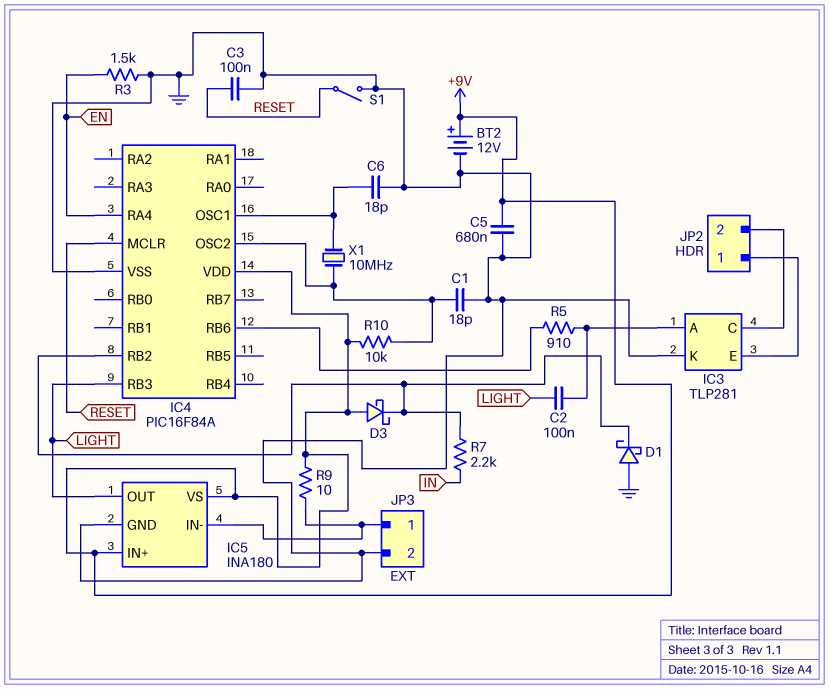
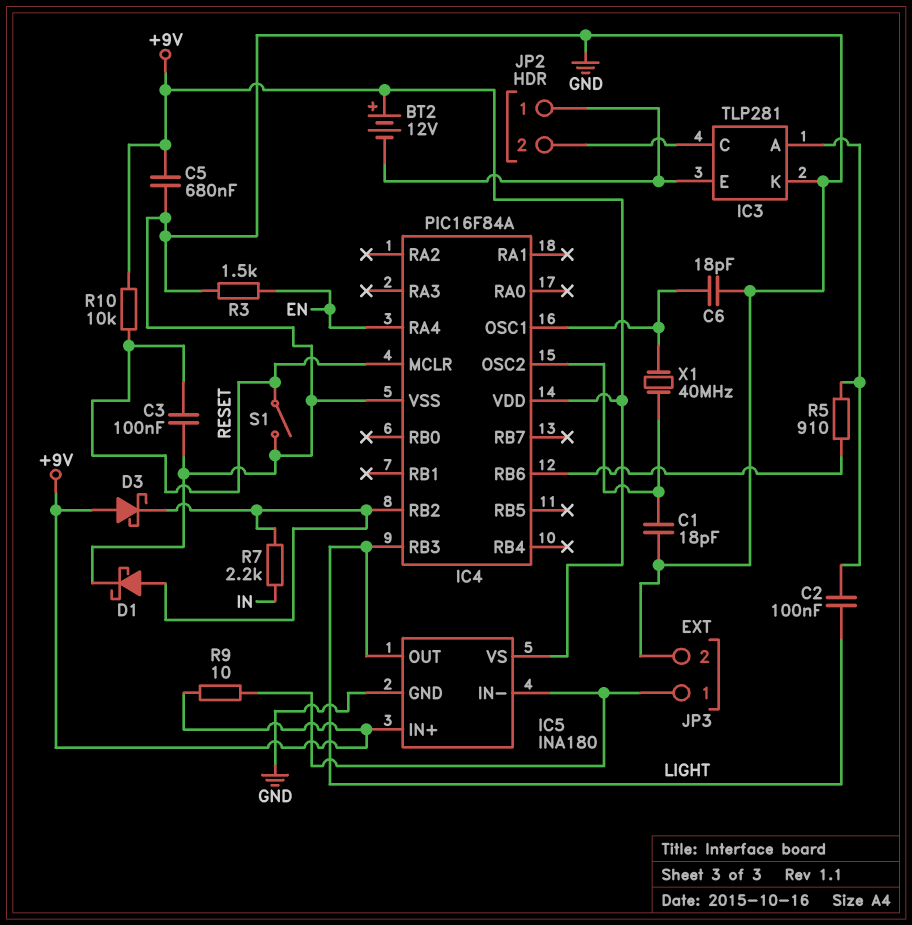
BT2: 12V (plus +9V, minus GND) -> 12V (plus +9V, minus IC3/E)
D1: schottky (A GND, K IC4/RB2) -> schottky (A IC4/RB2, K GND)
R10: 10k (+9V, IC4/OSC2) -> 10k (+9V, RESET)
X1: 10MHz (IC4/OSC1, IC4/OSC2) -> 40MHz (IC4/OSC1, IC4/OSC2)

